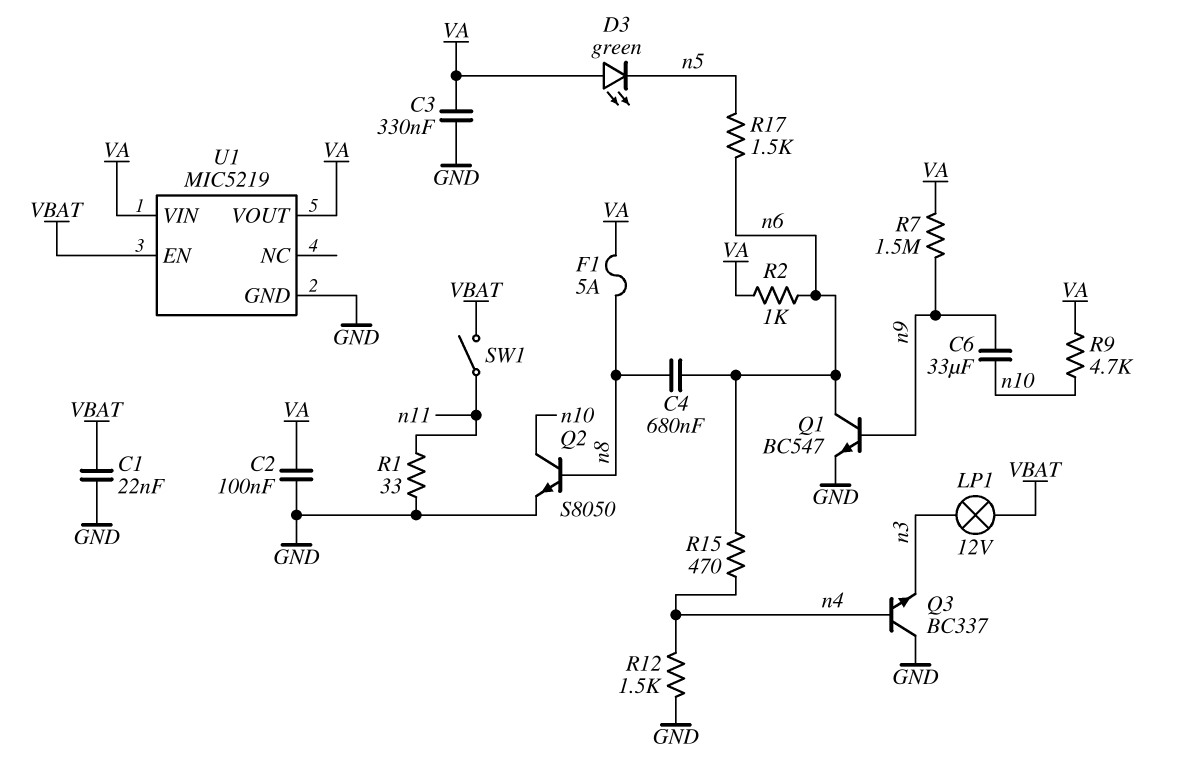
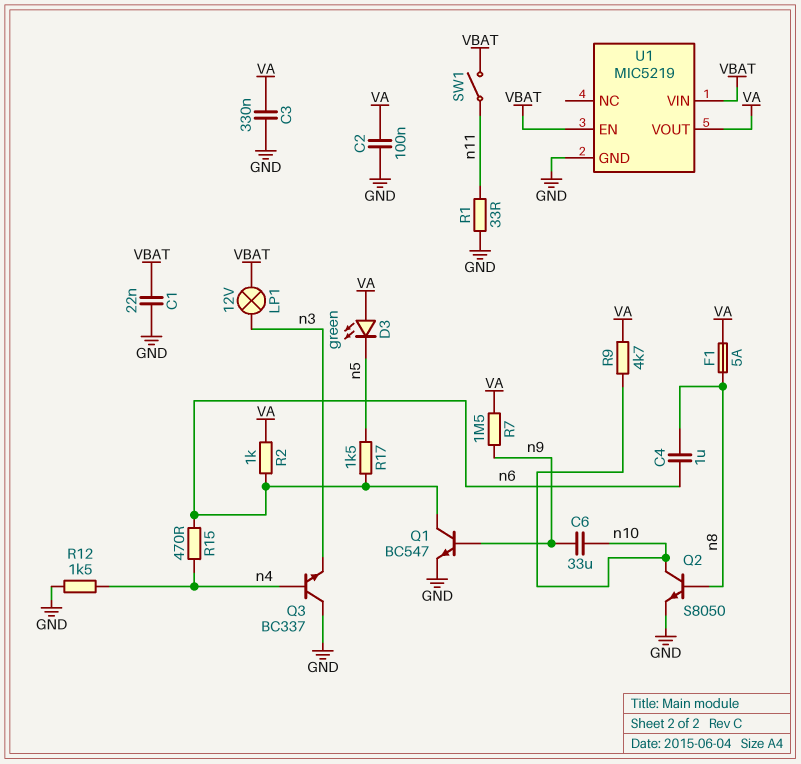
C4: 680nF (n6, n8) -> 1uF (n6, n8)
U1 pin VIN: VA -> VBAT

